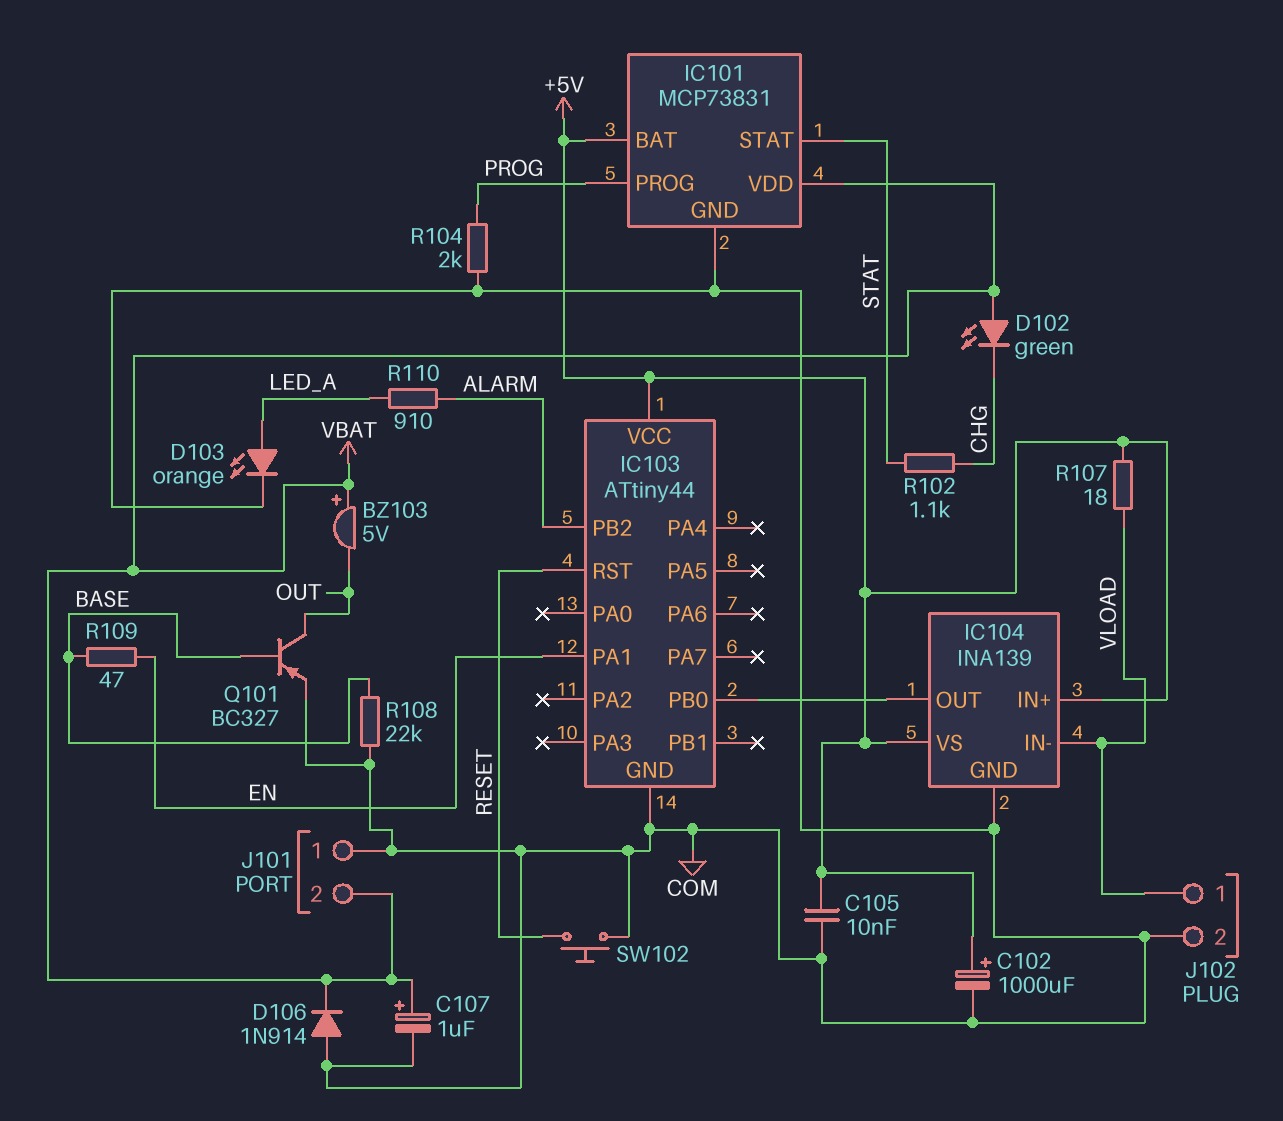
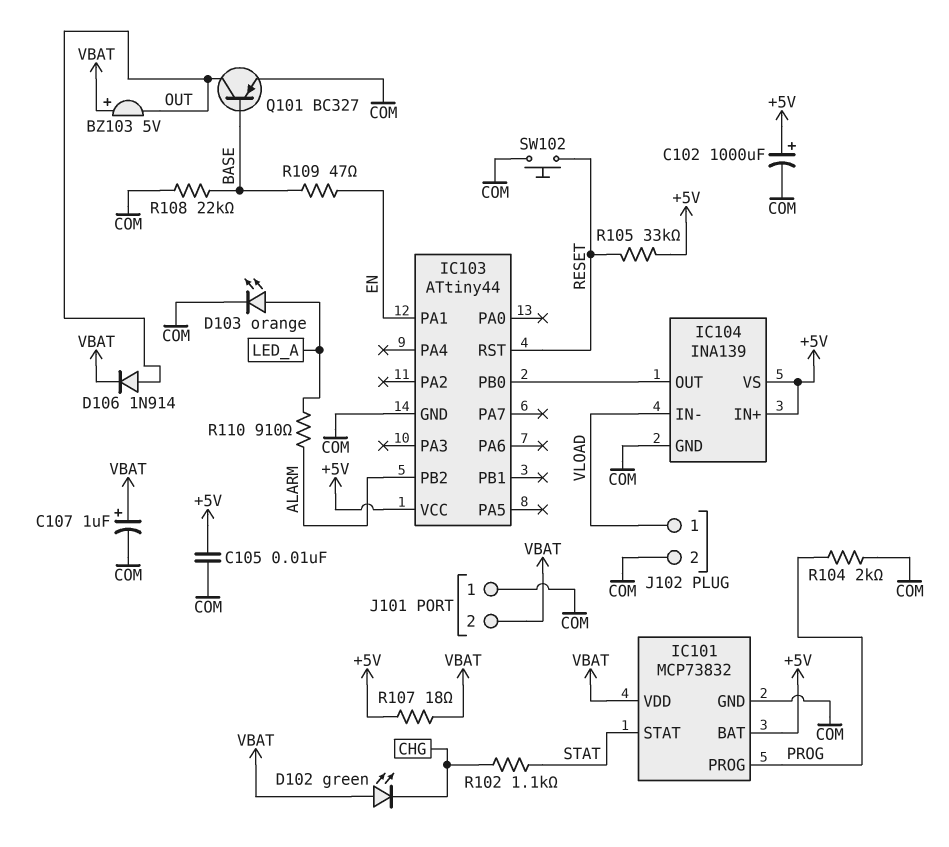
D106: diode 1N914 (A COM, K VBAT) -> diode 1N914 (A OUT, K VBAT)
IC101: MCP73831 -> MCP73832
R105: none -> 33k (+5V, RESET)
R107: 18 (+5V, VLOAD) -> 18 (+5V, VBAT)

